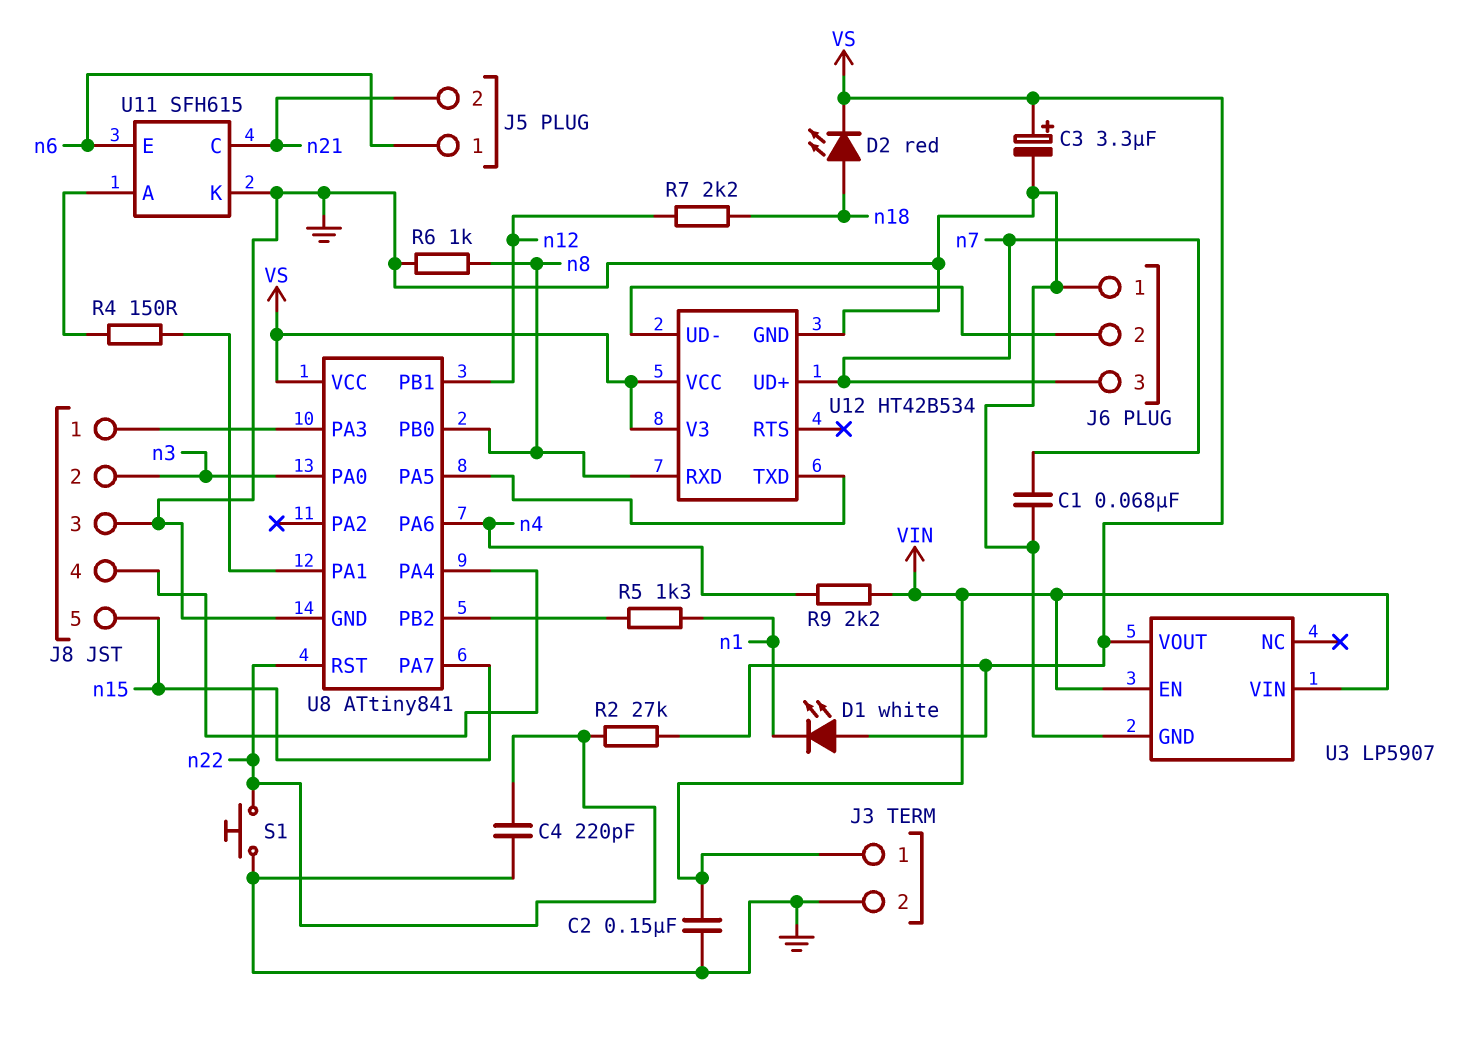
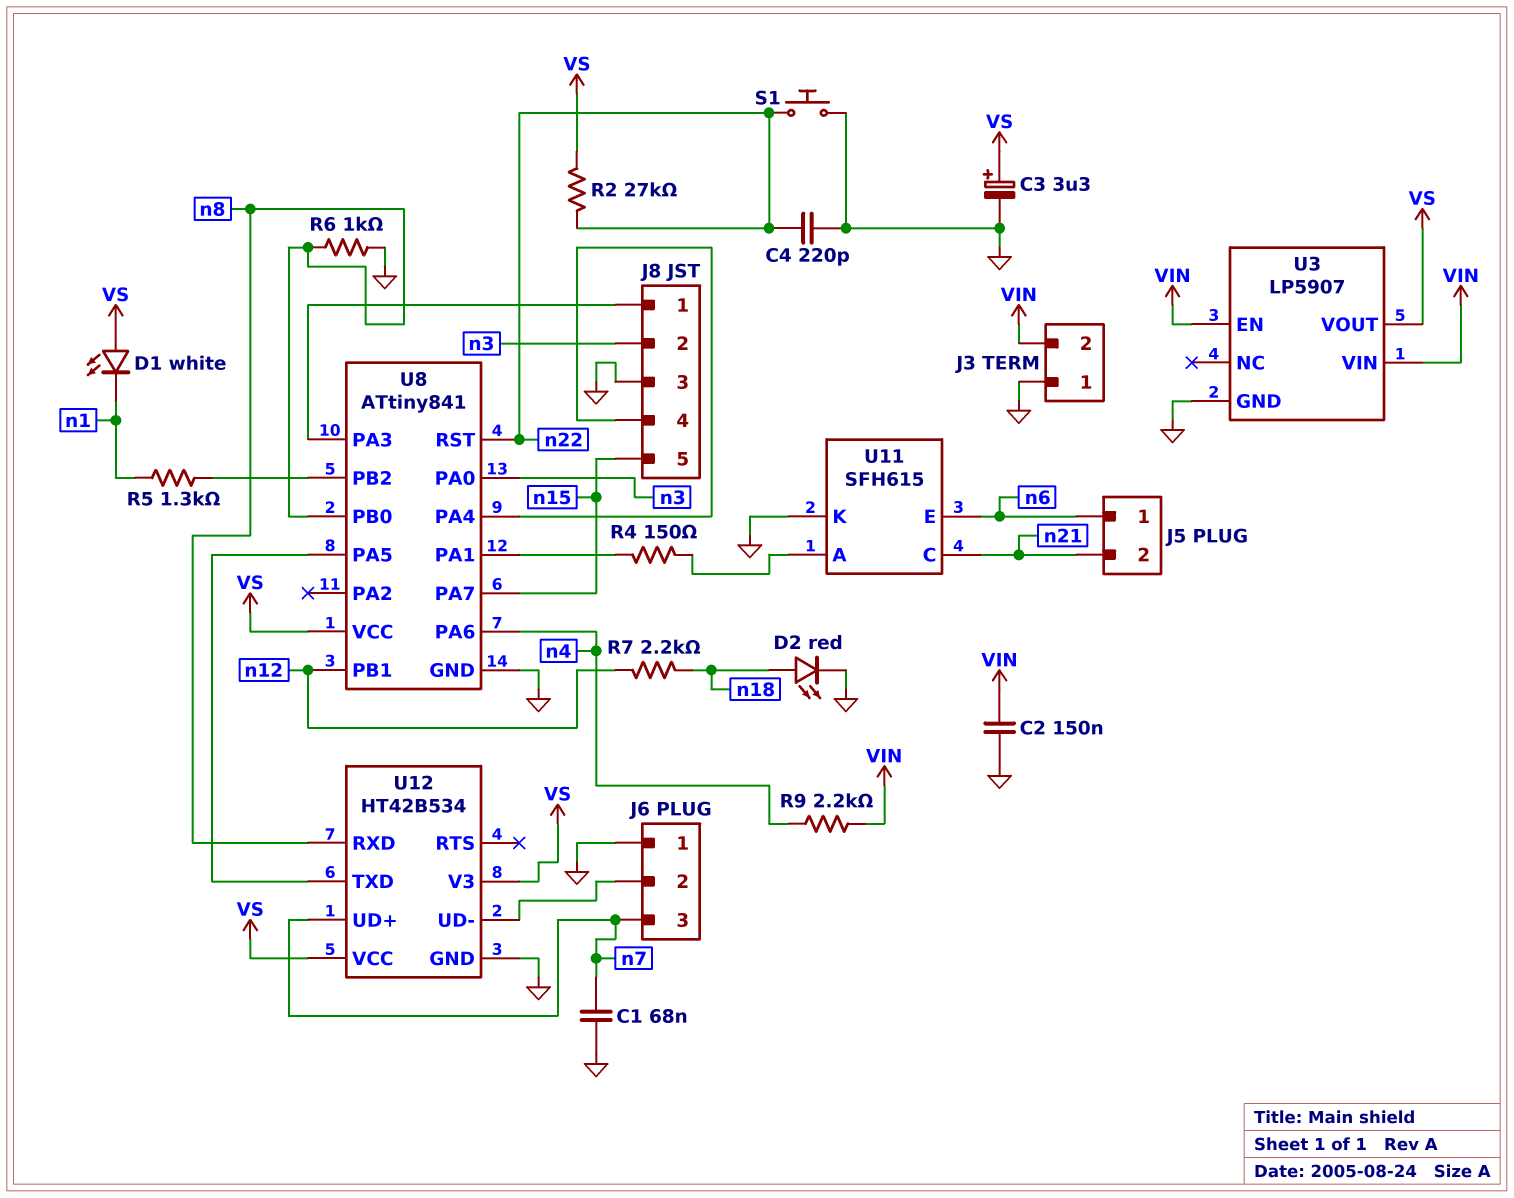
D2: LED red (A n18, K VS) -> LED red (A n18, K GND)
J3 pin 1: VIN -> GND
J3 pin 2: GND -> VIN

